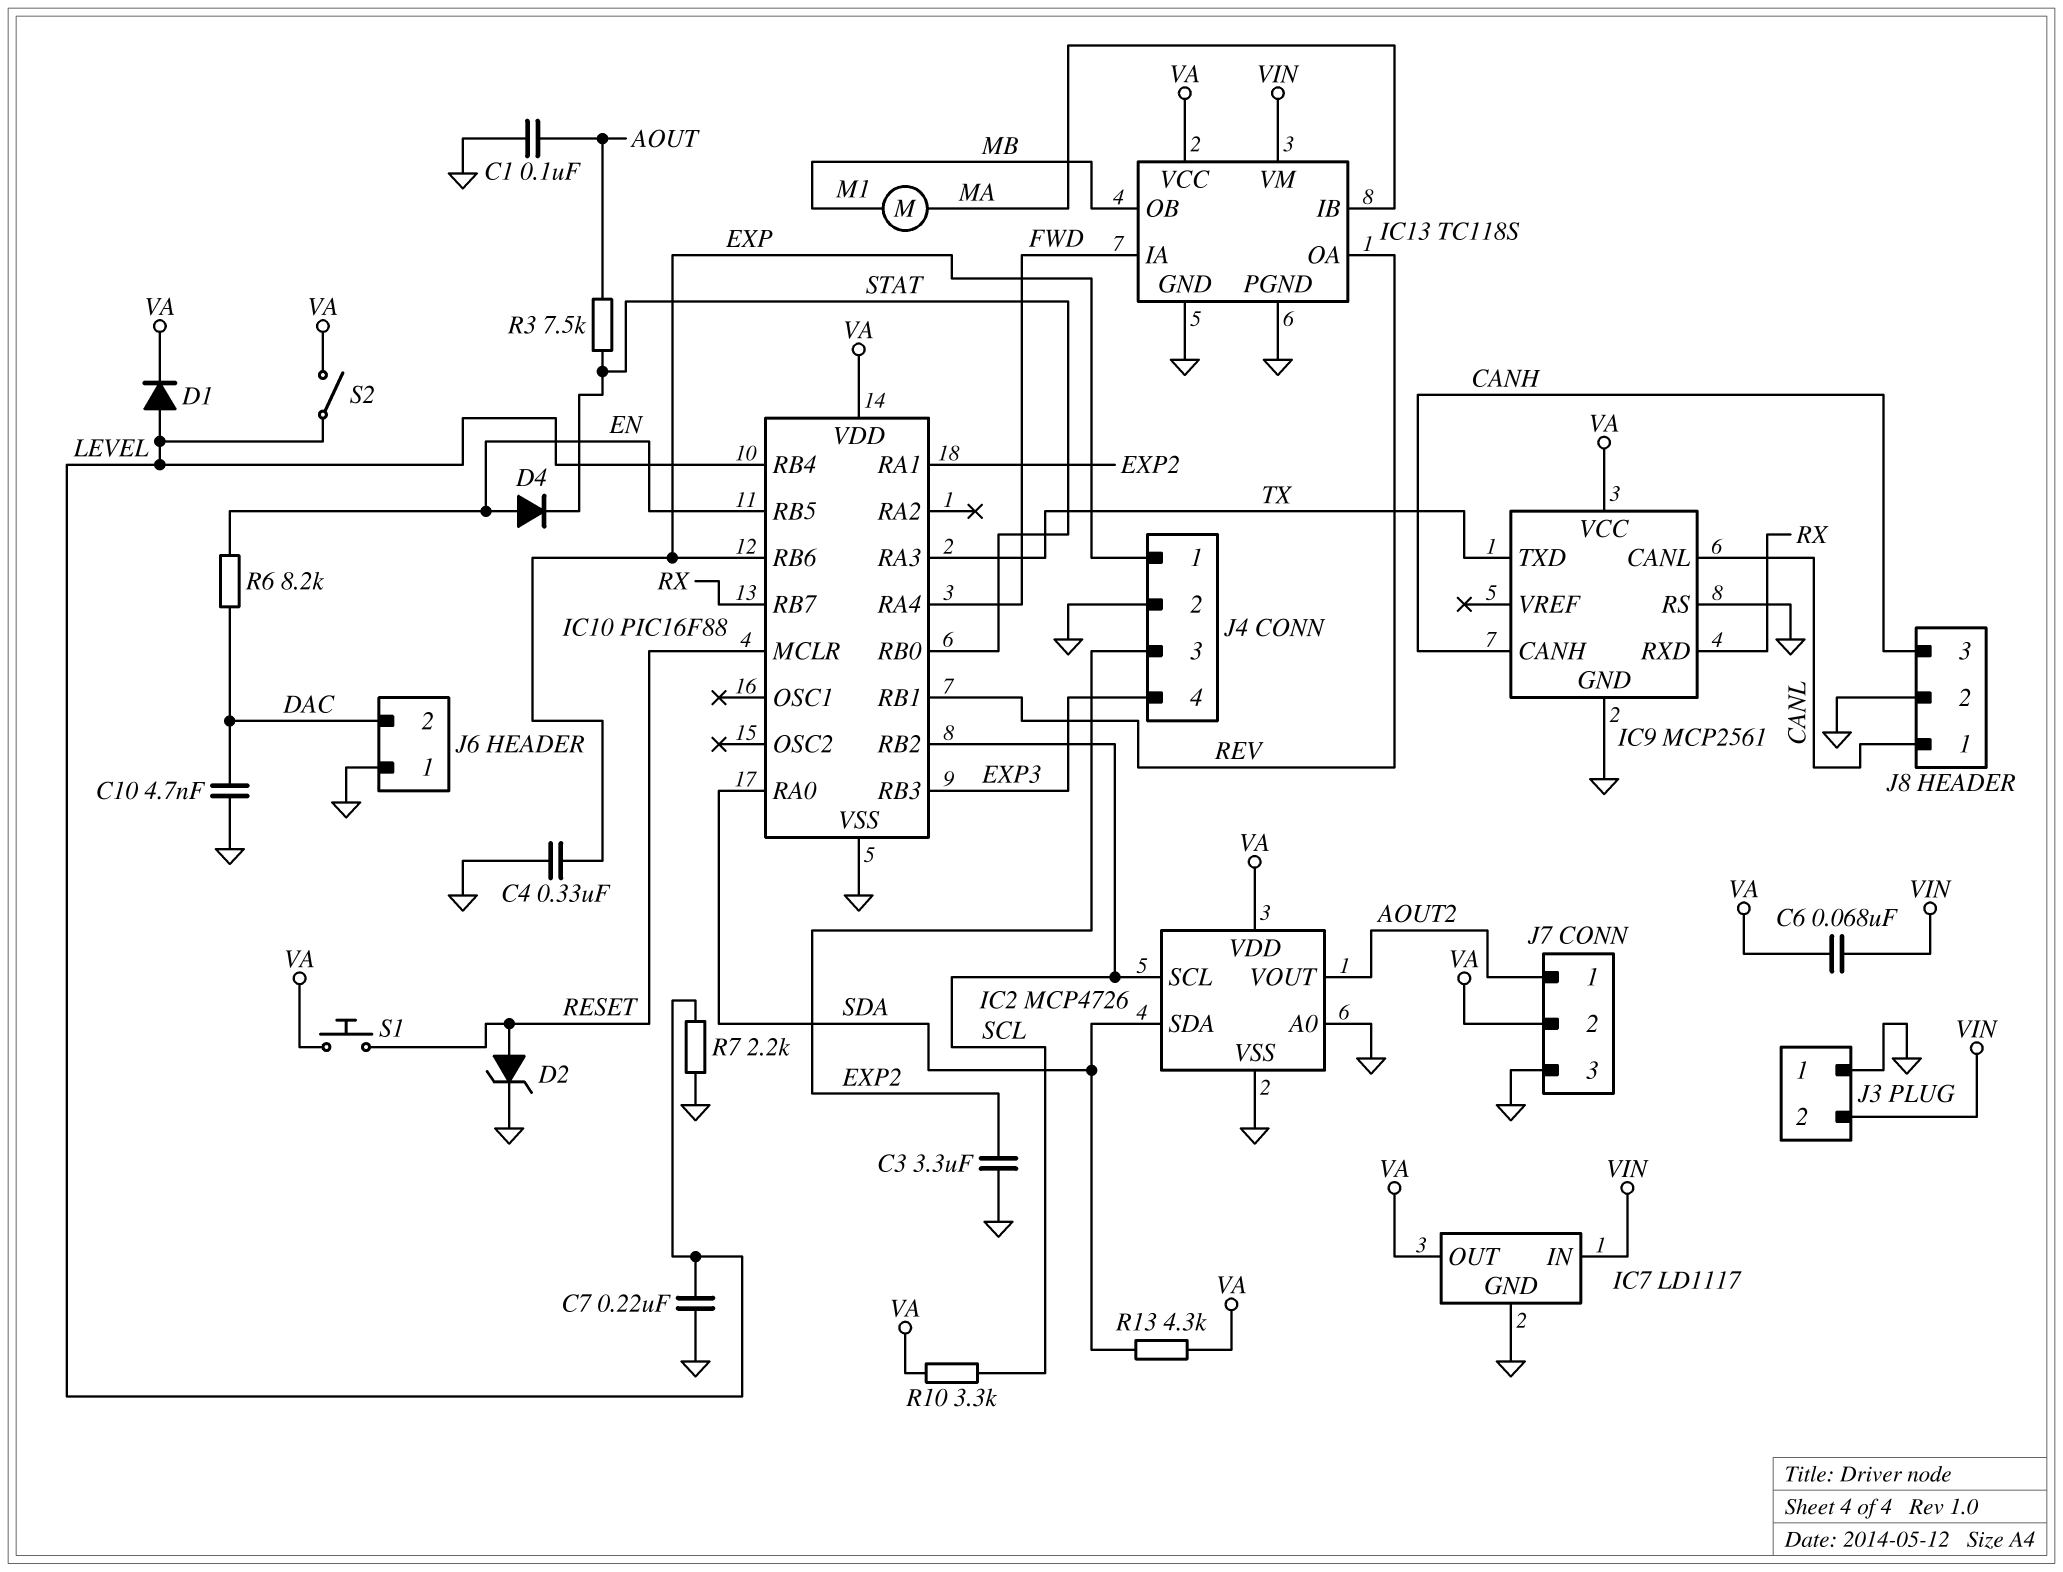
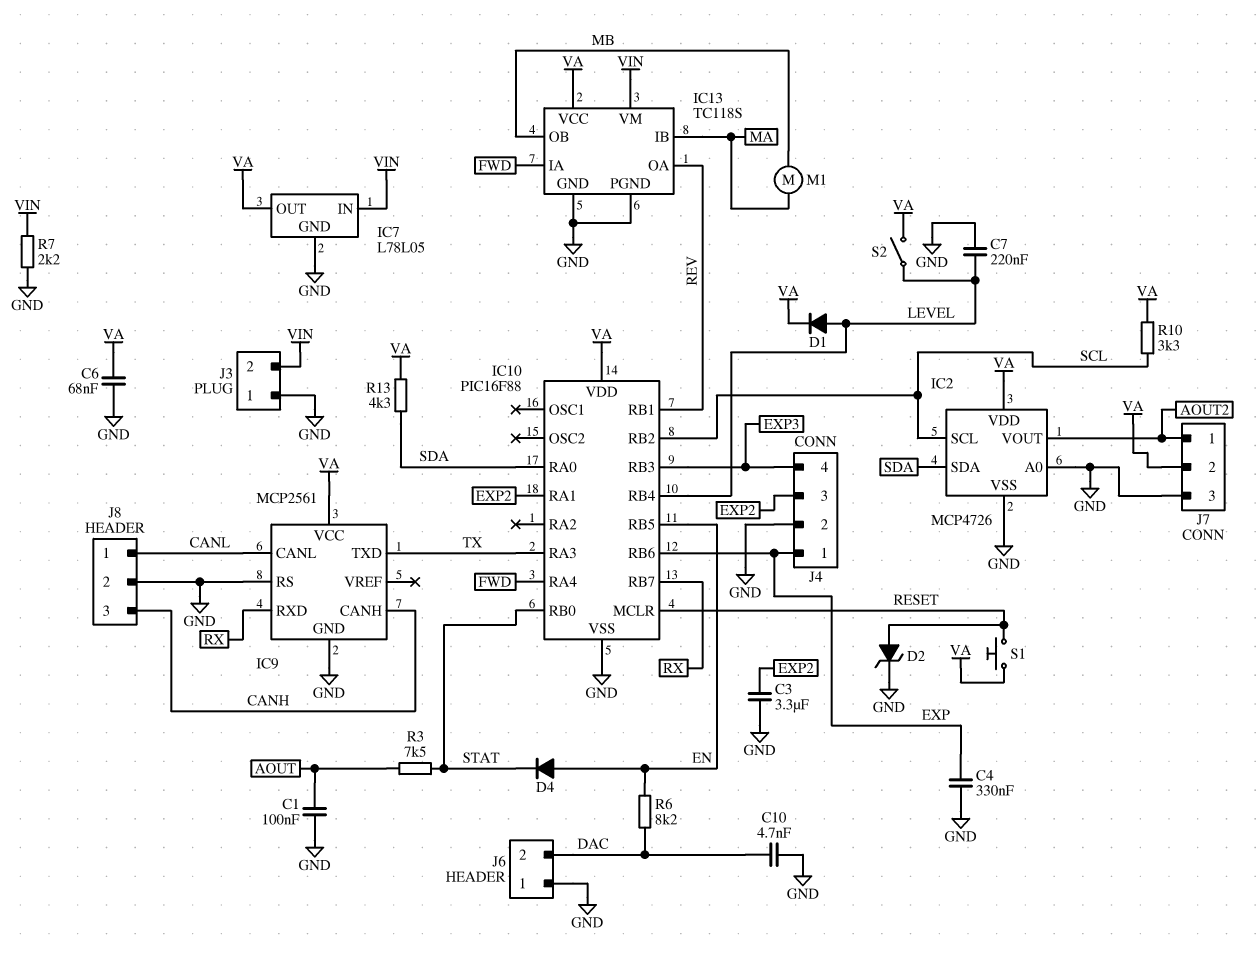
C6: 68nF (VA, VIN) -> 68nF (GND, VA)
IC7: LD1117 -> L78L05
R7: 2.2k (GND, LEVEL) -> 2.2k (GND, VIN)

